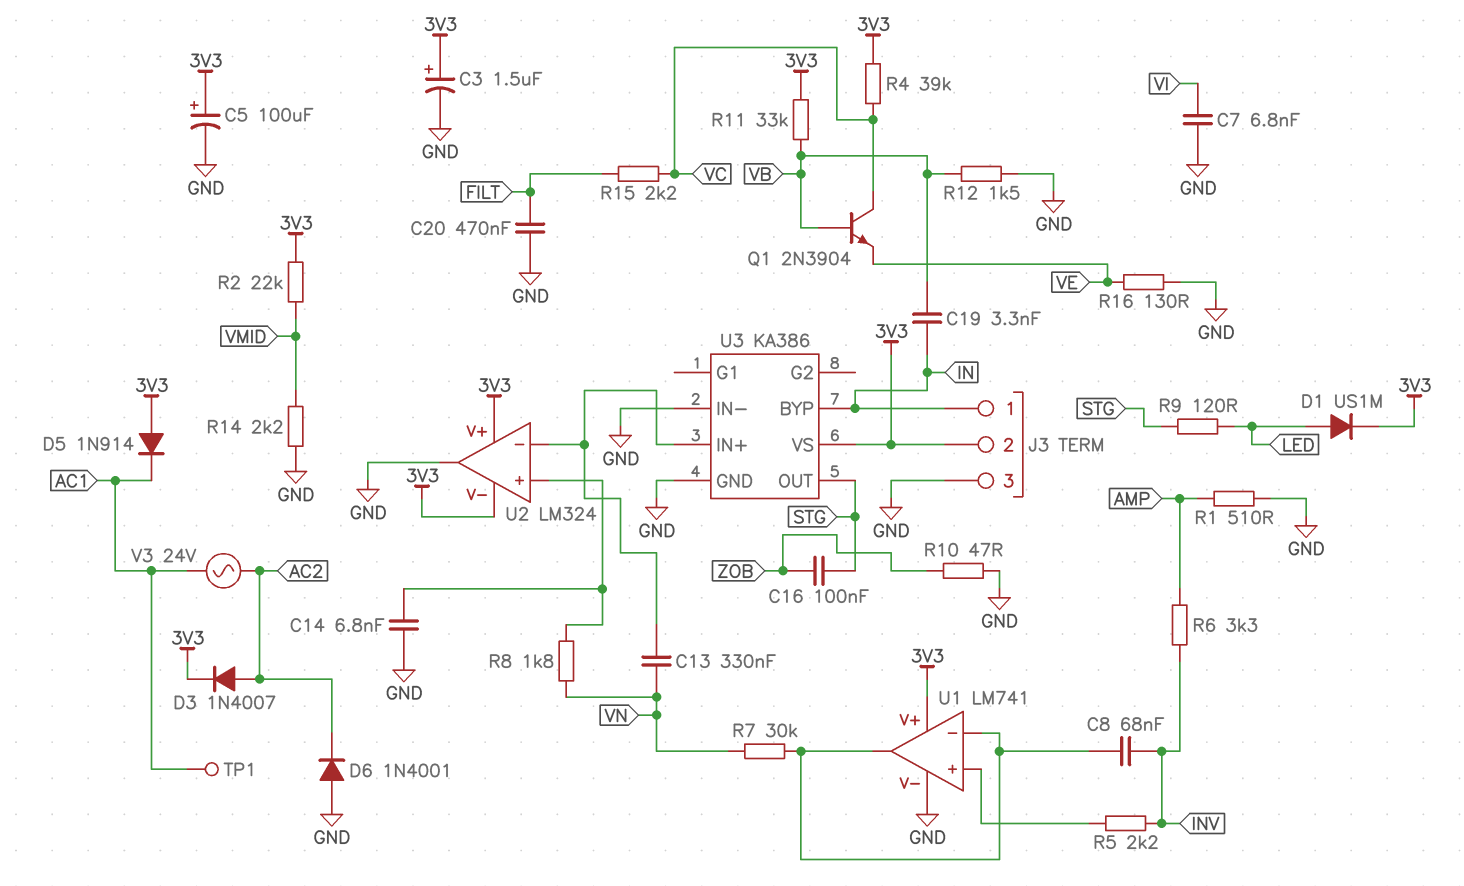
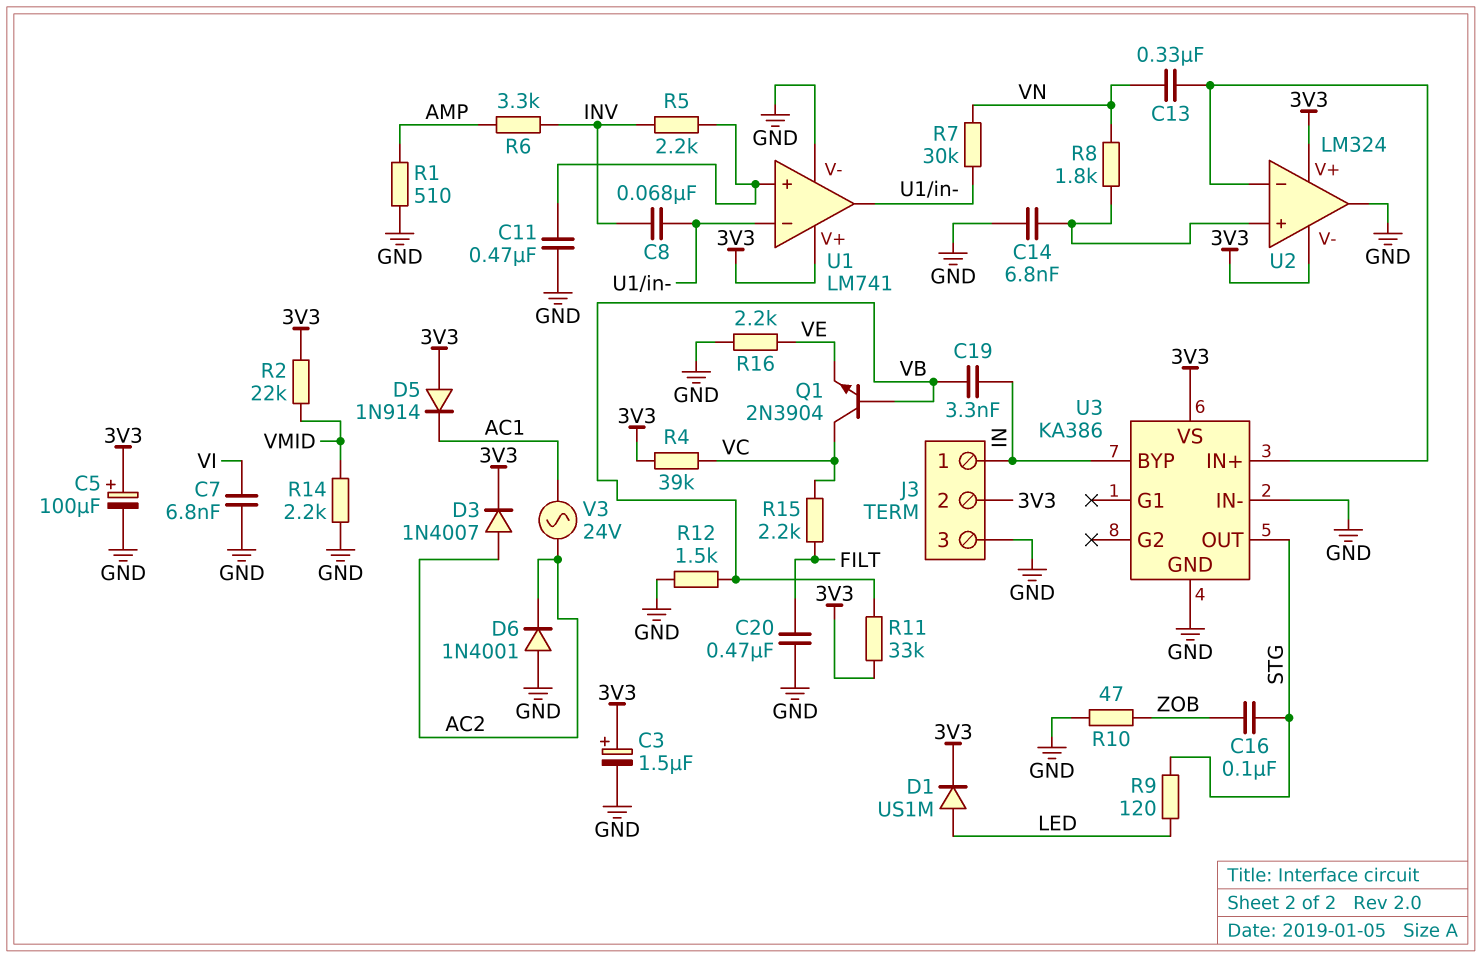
C11: none -> 470nF (GND, U1/in+)
R16: 130 (GND, VE) -> 2.2k (GND, VE)
TP1: test point (AC1) -> none

